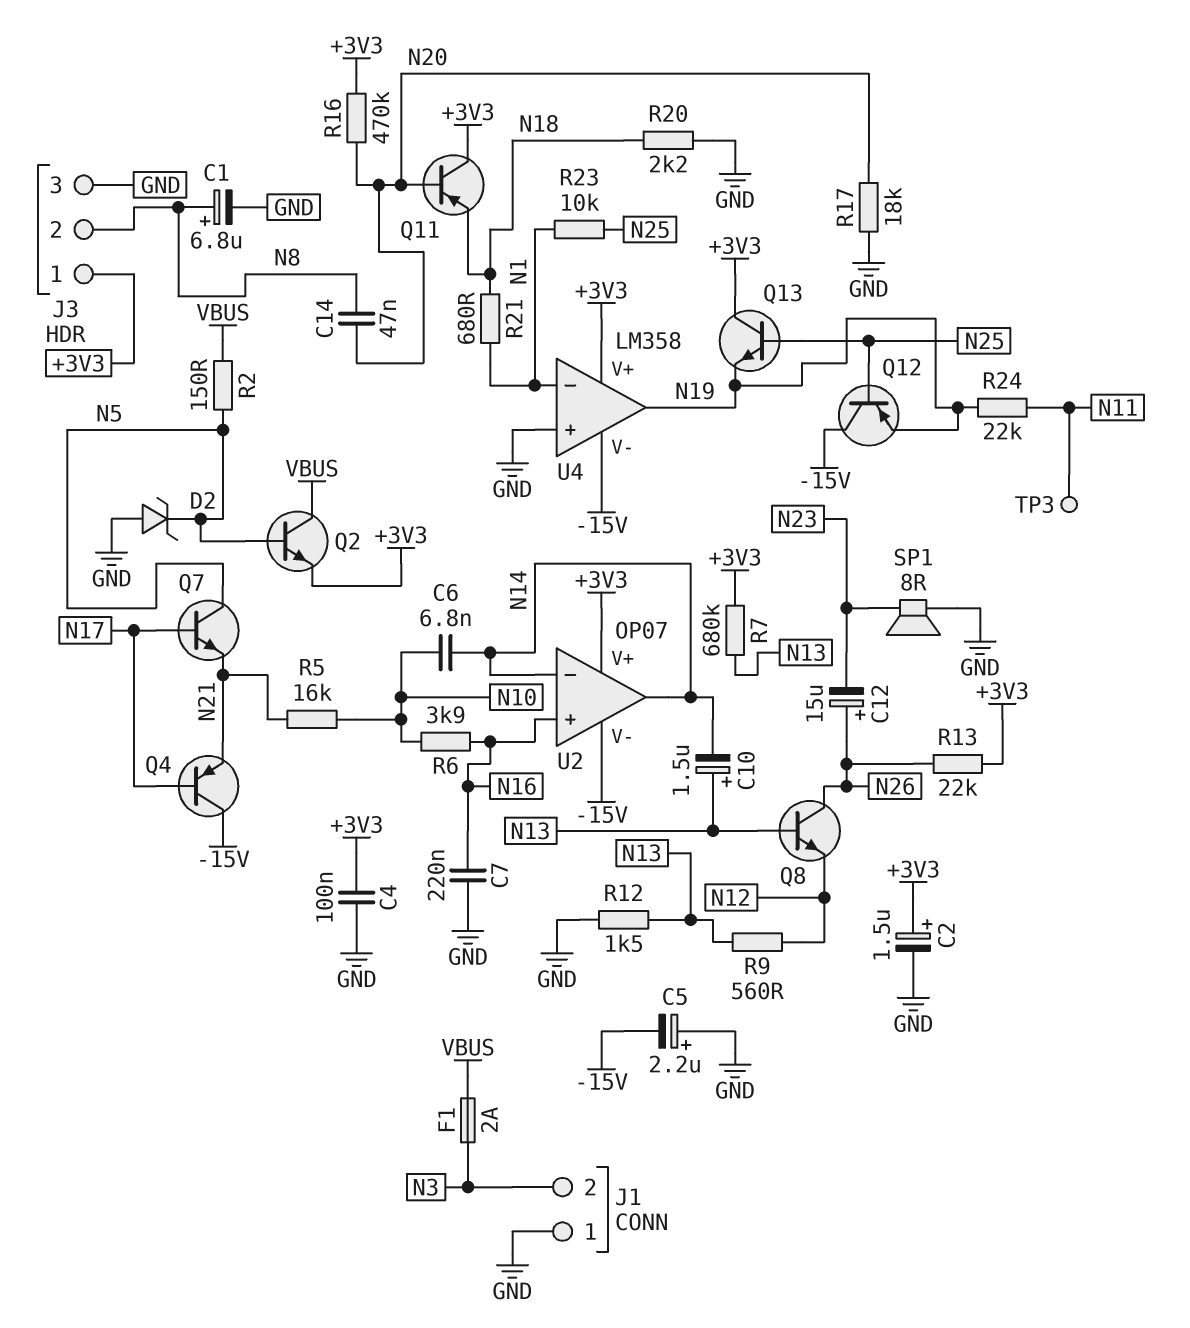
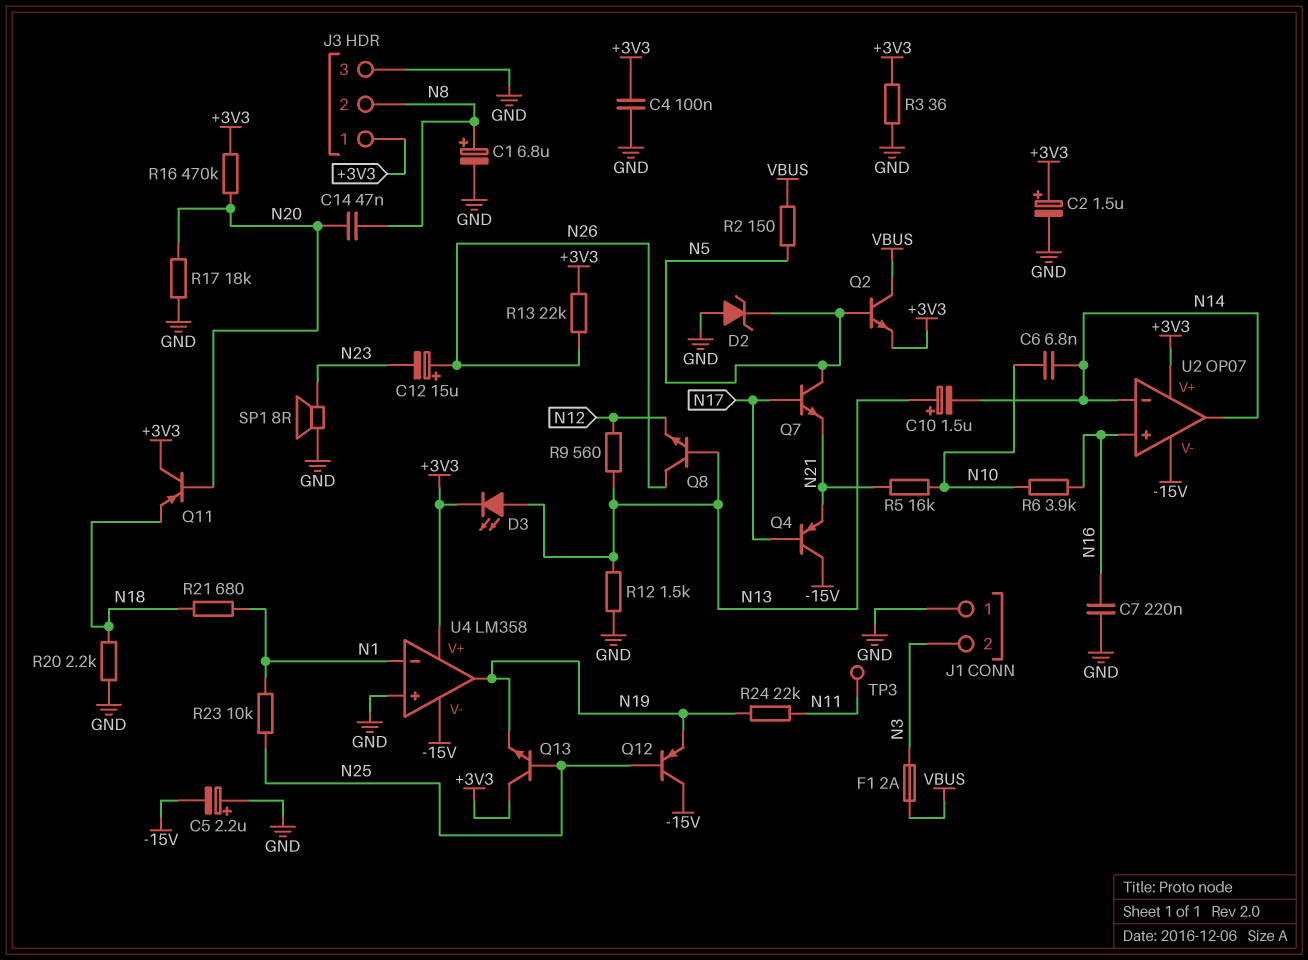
D3: none -> LED (A N13, K +3V3)
R3: none -> 36 (+3V3, GND)
R7: 680k (+3V3, N13) -> none

